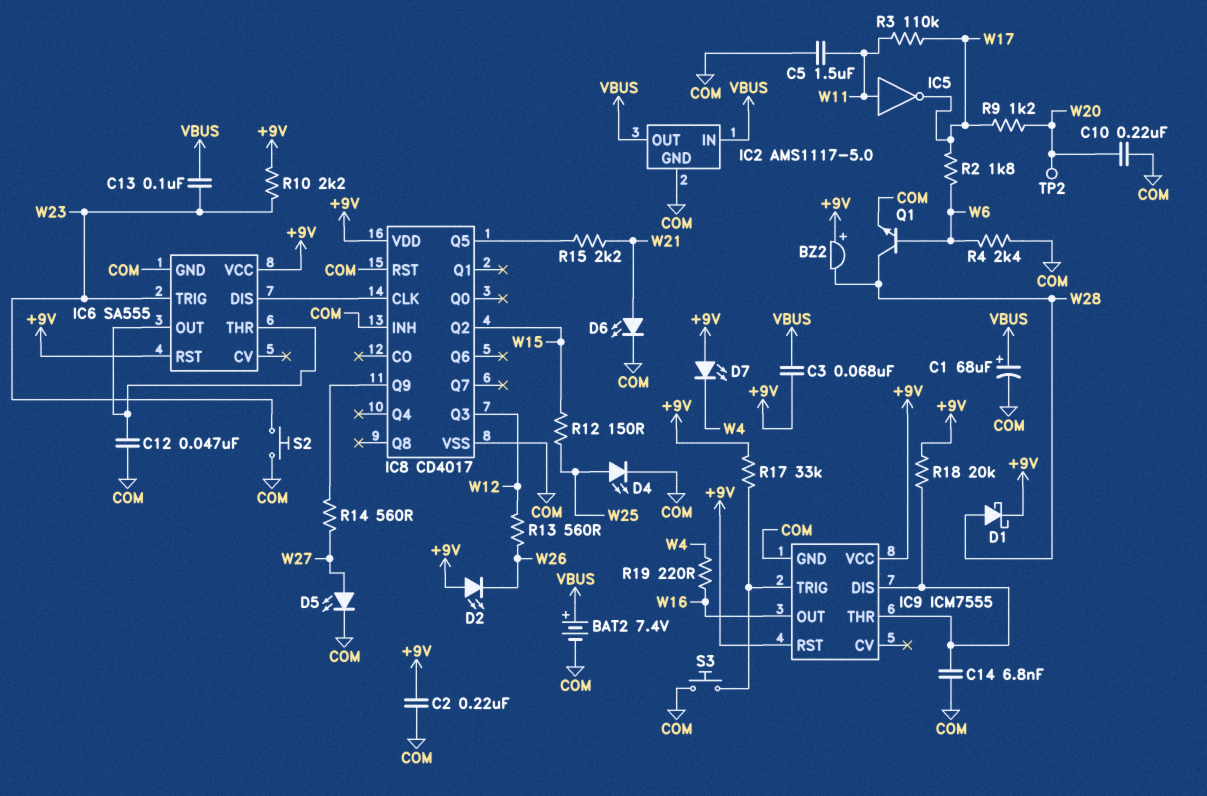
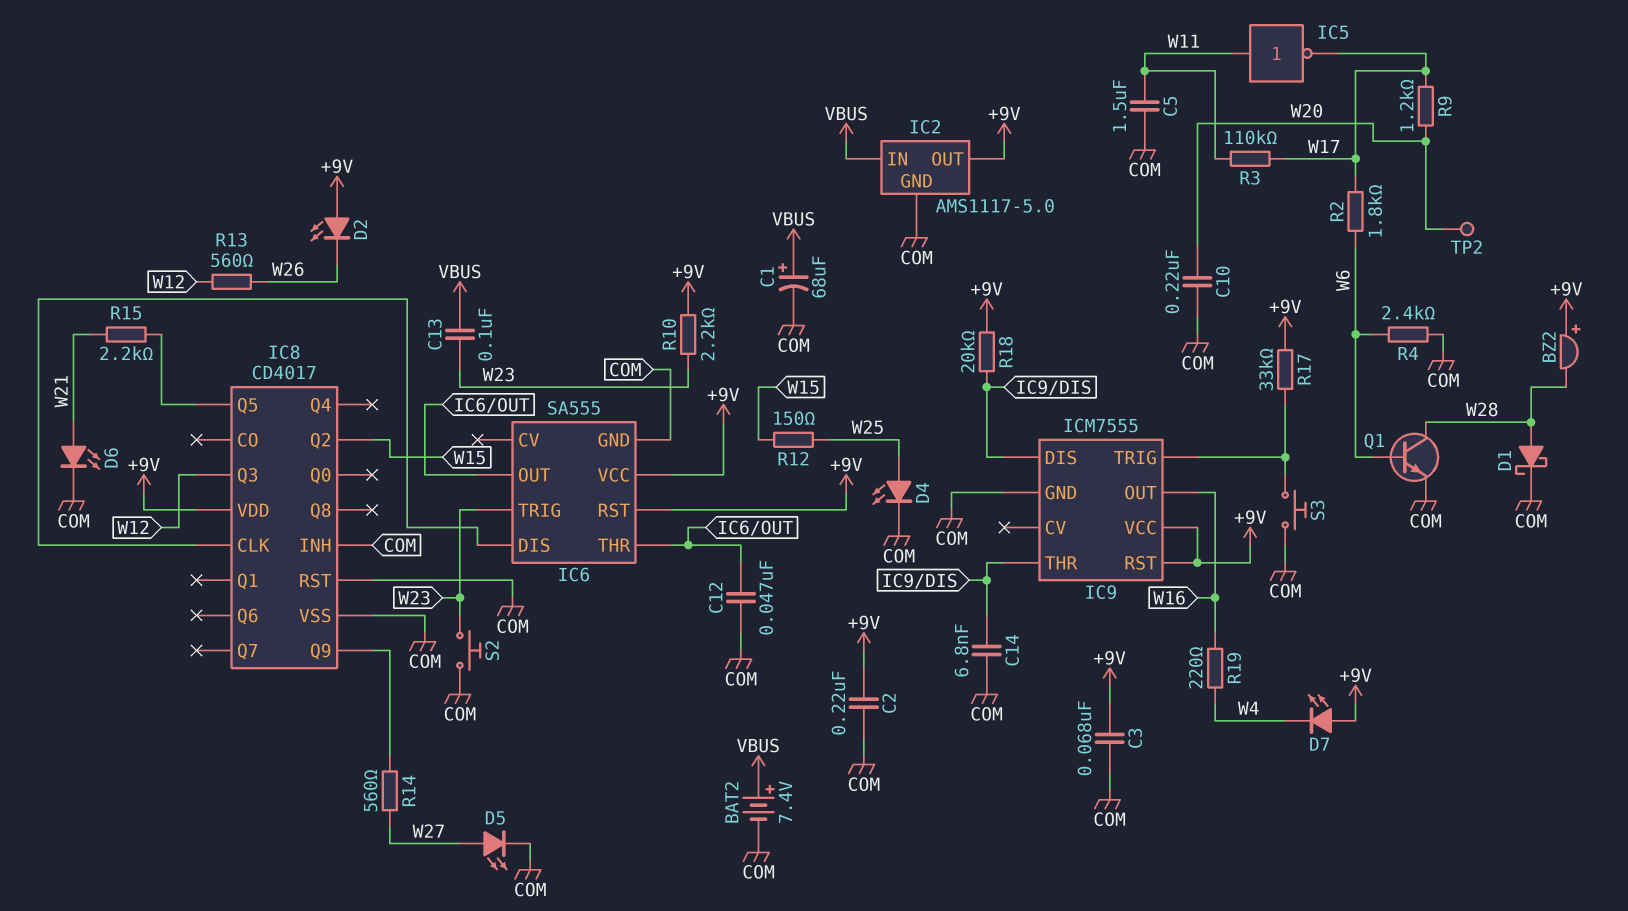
C3: 68nF (+9V, VBUS) -> 68nF (+9V, COM)
D1: schottky (A W28, K +9V) -> schottky (A W28, K COM)
IC2 pin OUT: VBUS -> +9V

